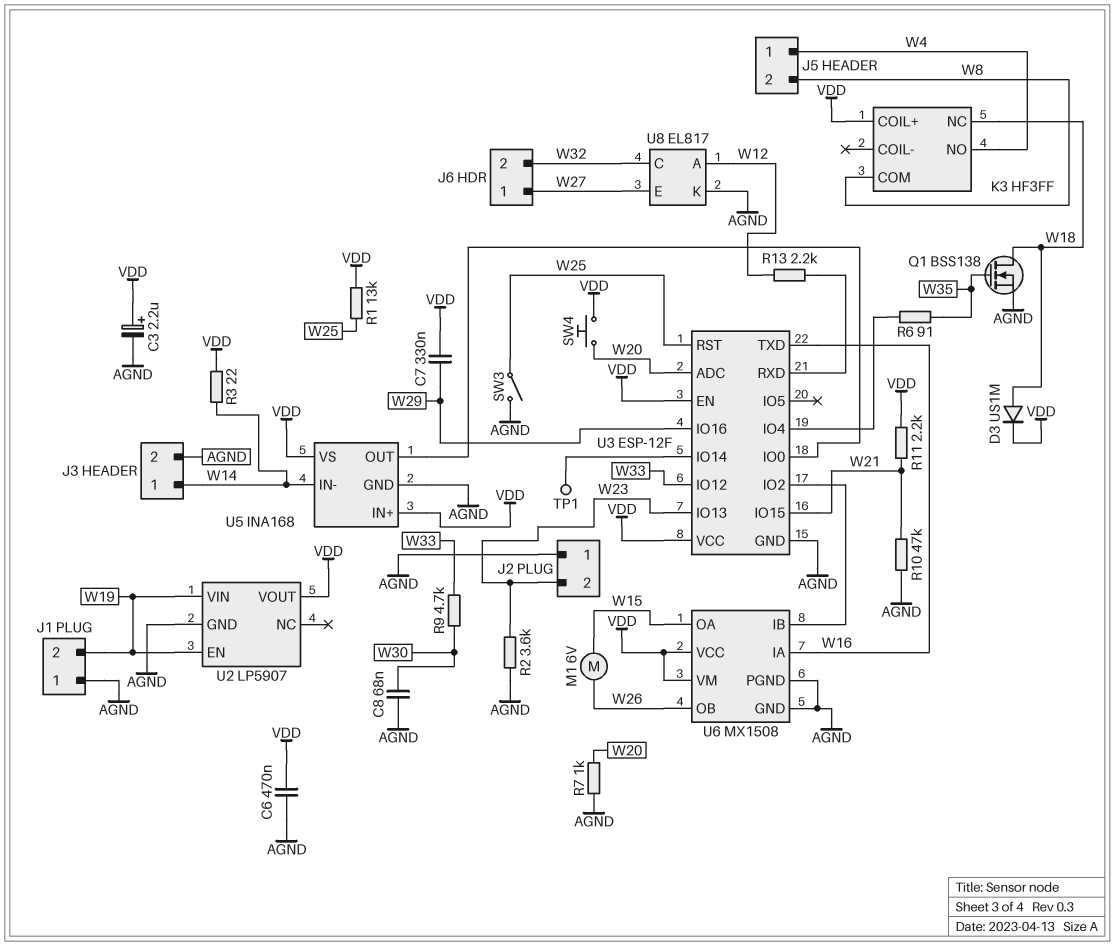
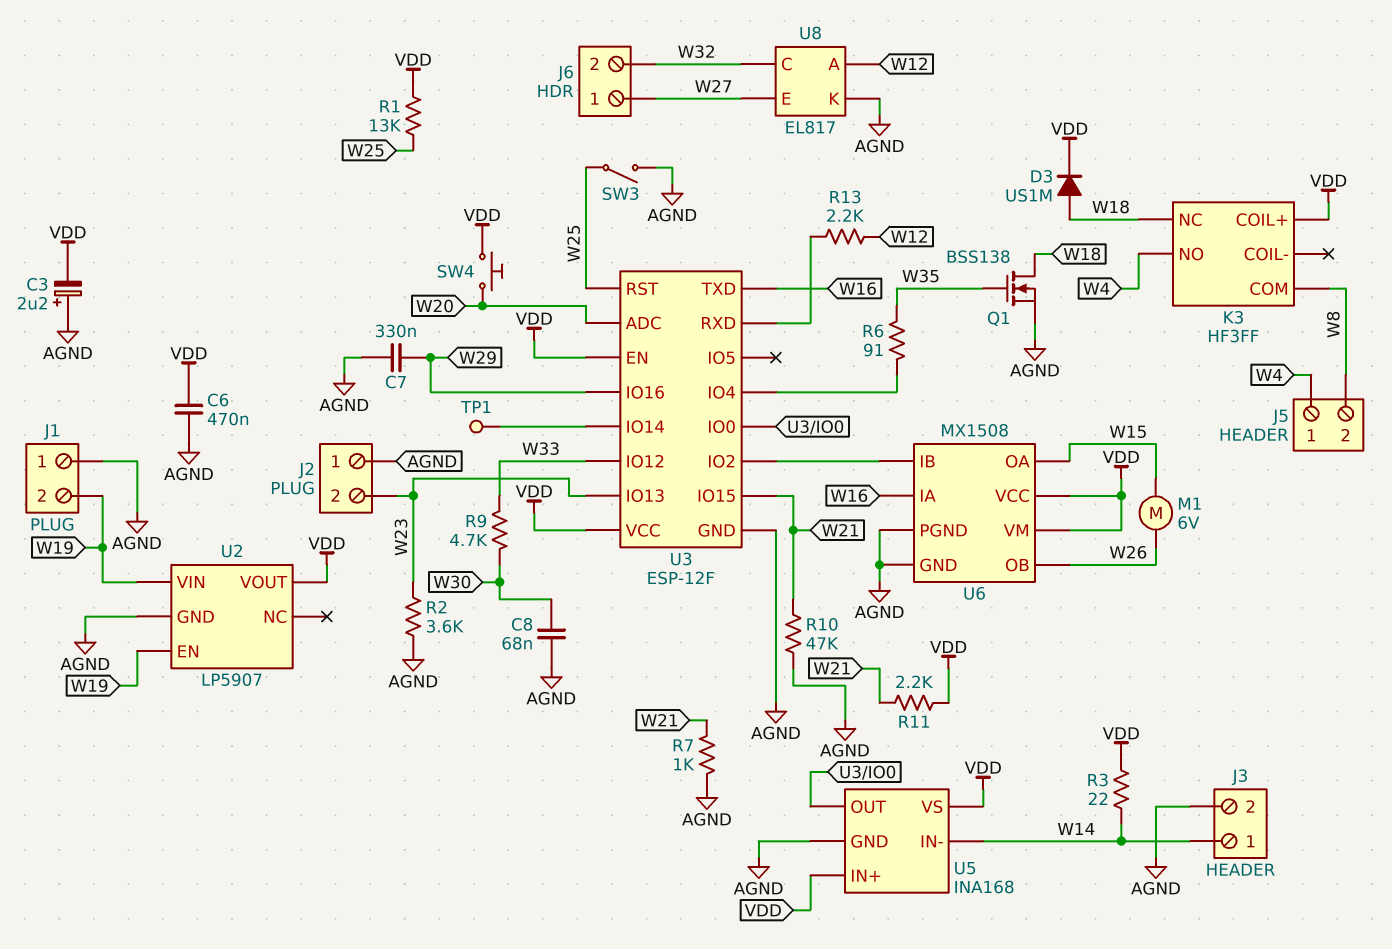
C3: 2.2uF (plus VDD, minus AGND) -> 2.2uF (plus AGND, minus VDD)
C7: 330nF (VDD, W29) -> 330nF (AGND, W29)
R7: 1k (AGND, W20) -> 1k (AGND, W21)

